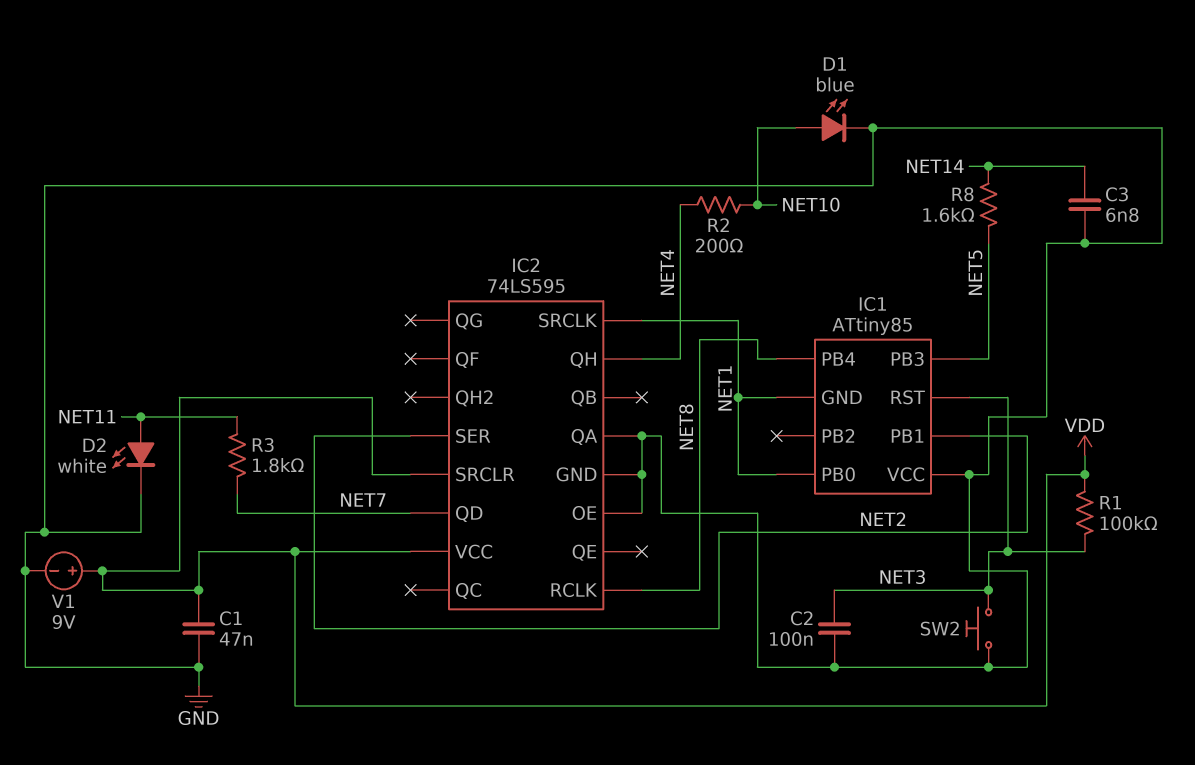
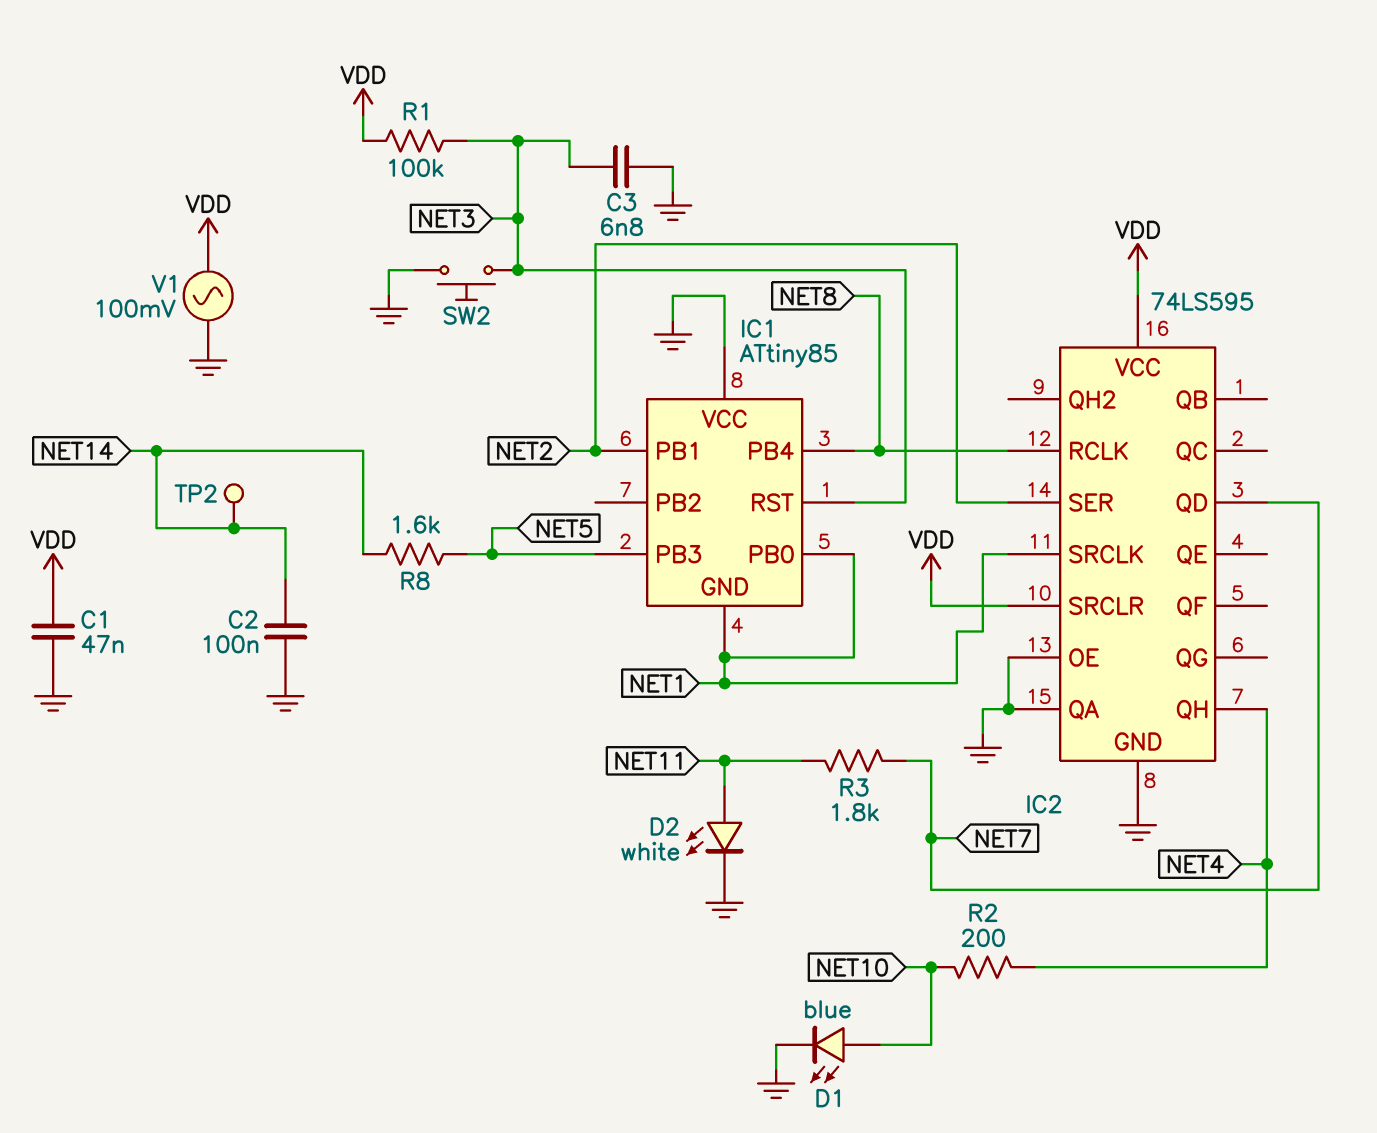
C2: 100nF (GND, NET3) -> 100nF (GND, NET14)
C3: 6.8nF (GND, NET14) -> 6.8nF (GND, NET3)
TP2: none -> test point (NET14)
V1: 9V (plus VDD, minus GND) -> AC 100mV (GND, VDD)

